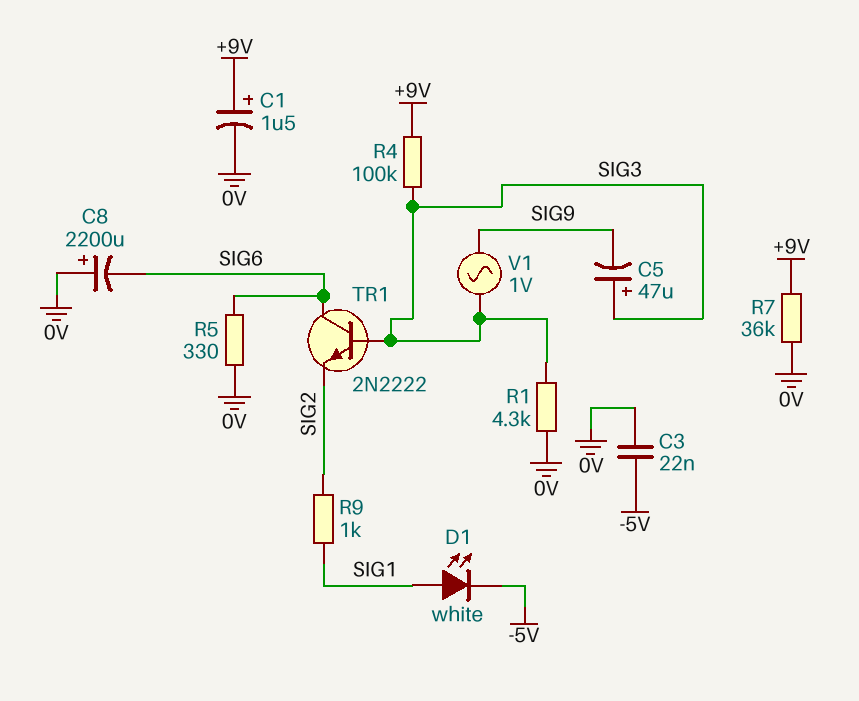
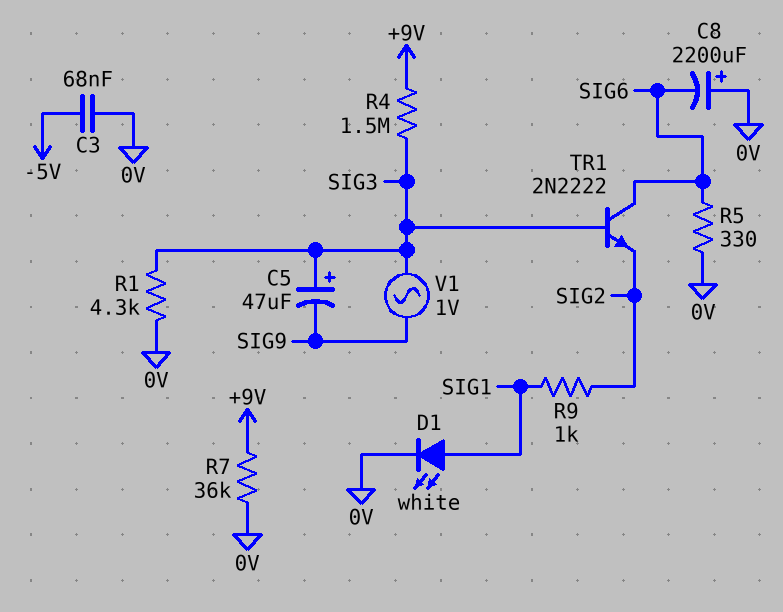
C1: 1.5uF (plus +9V, minus 0V) -> none
C3: 22nF (-5V, 0V) -> 68nF (-5V, 0V)
D1: LED white (A SIG1, K -5V) -> LED white (A SIG1, K 0V)
R4: 100k (+9V, SIG3) -> 1.5M (+9V, SIG3)

